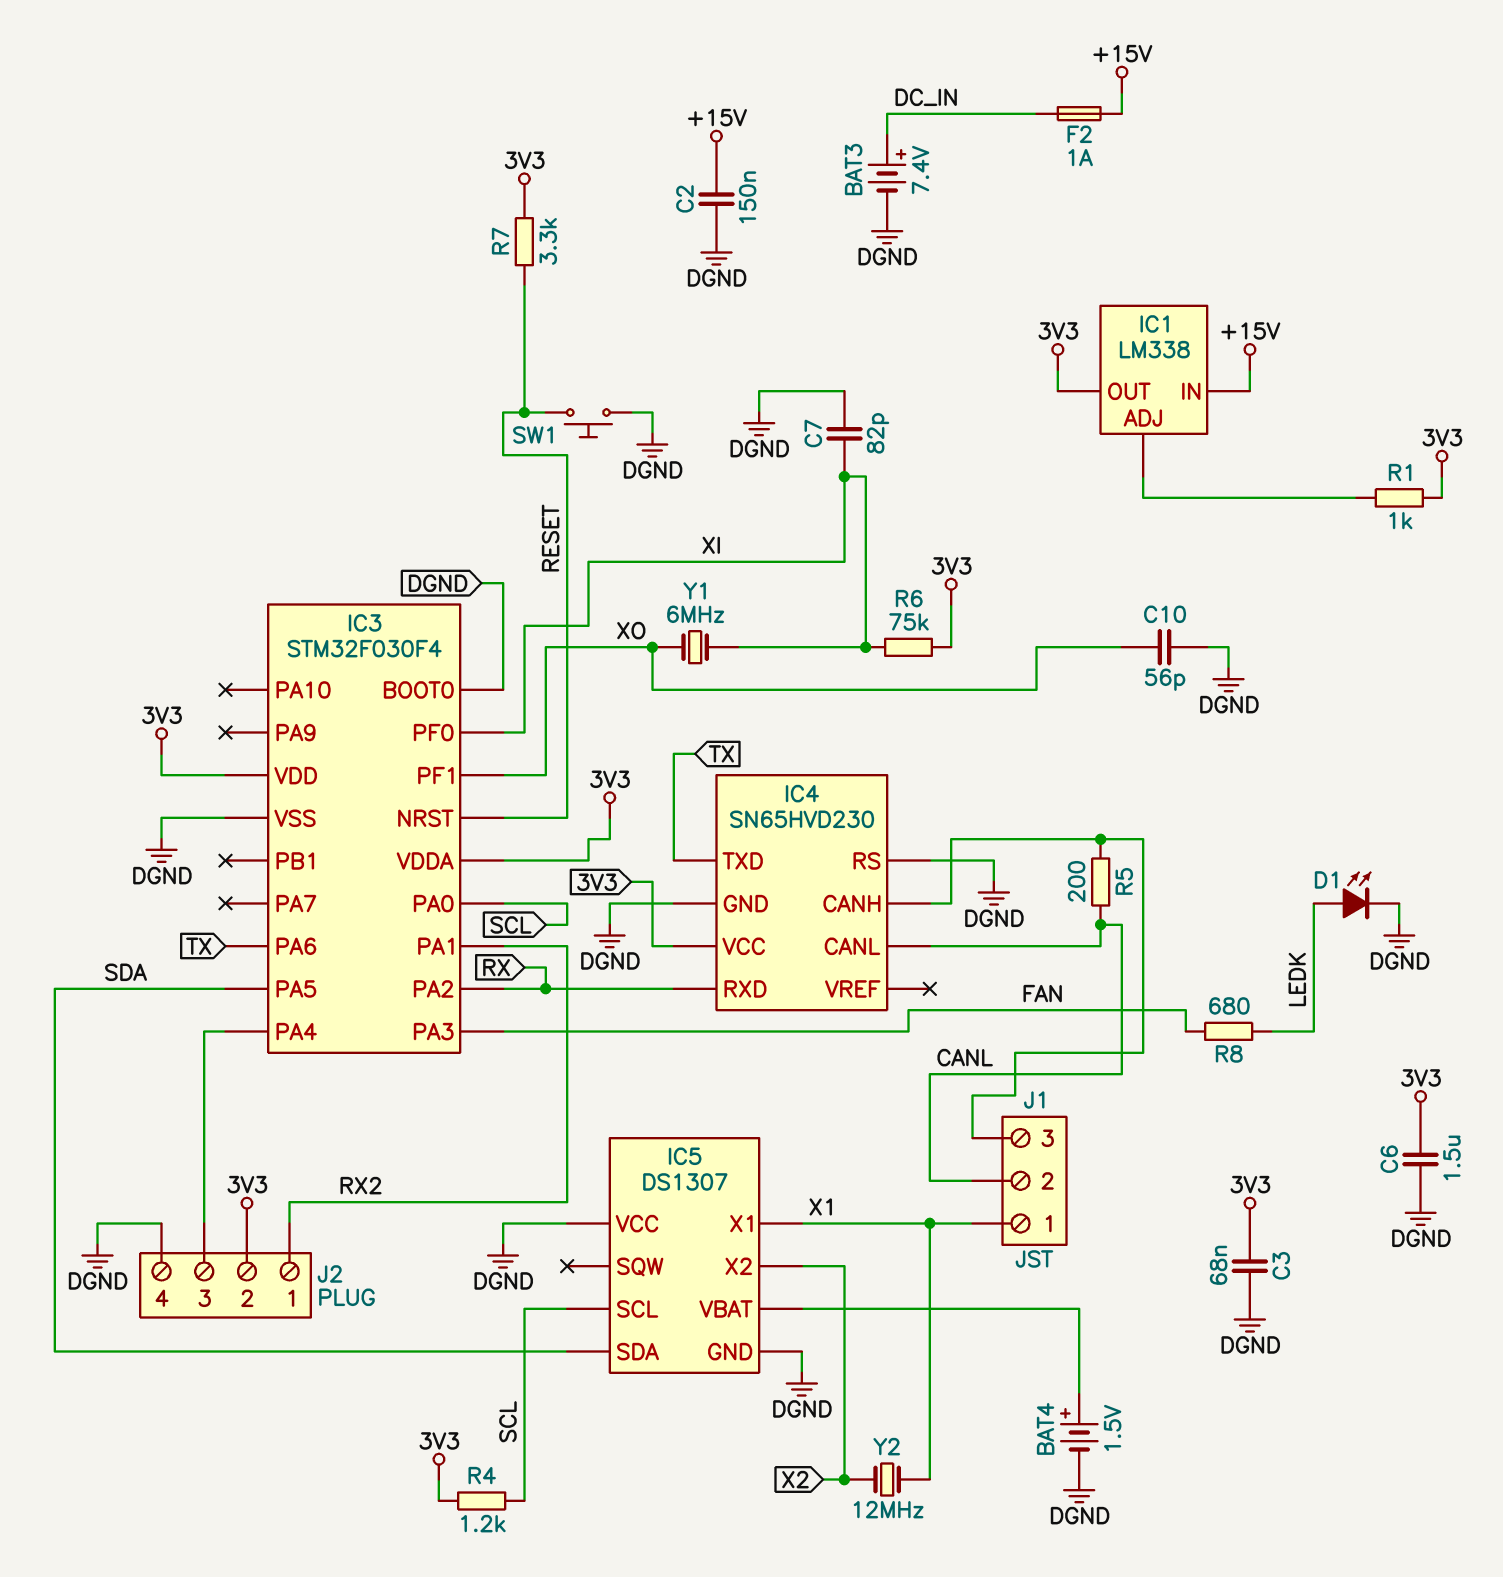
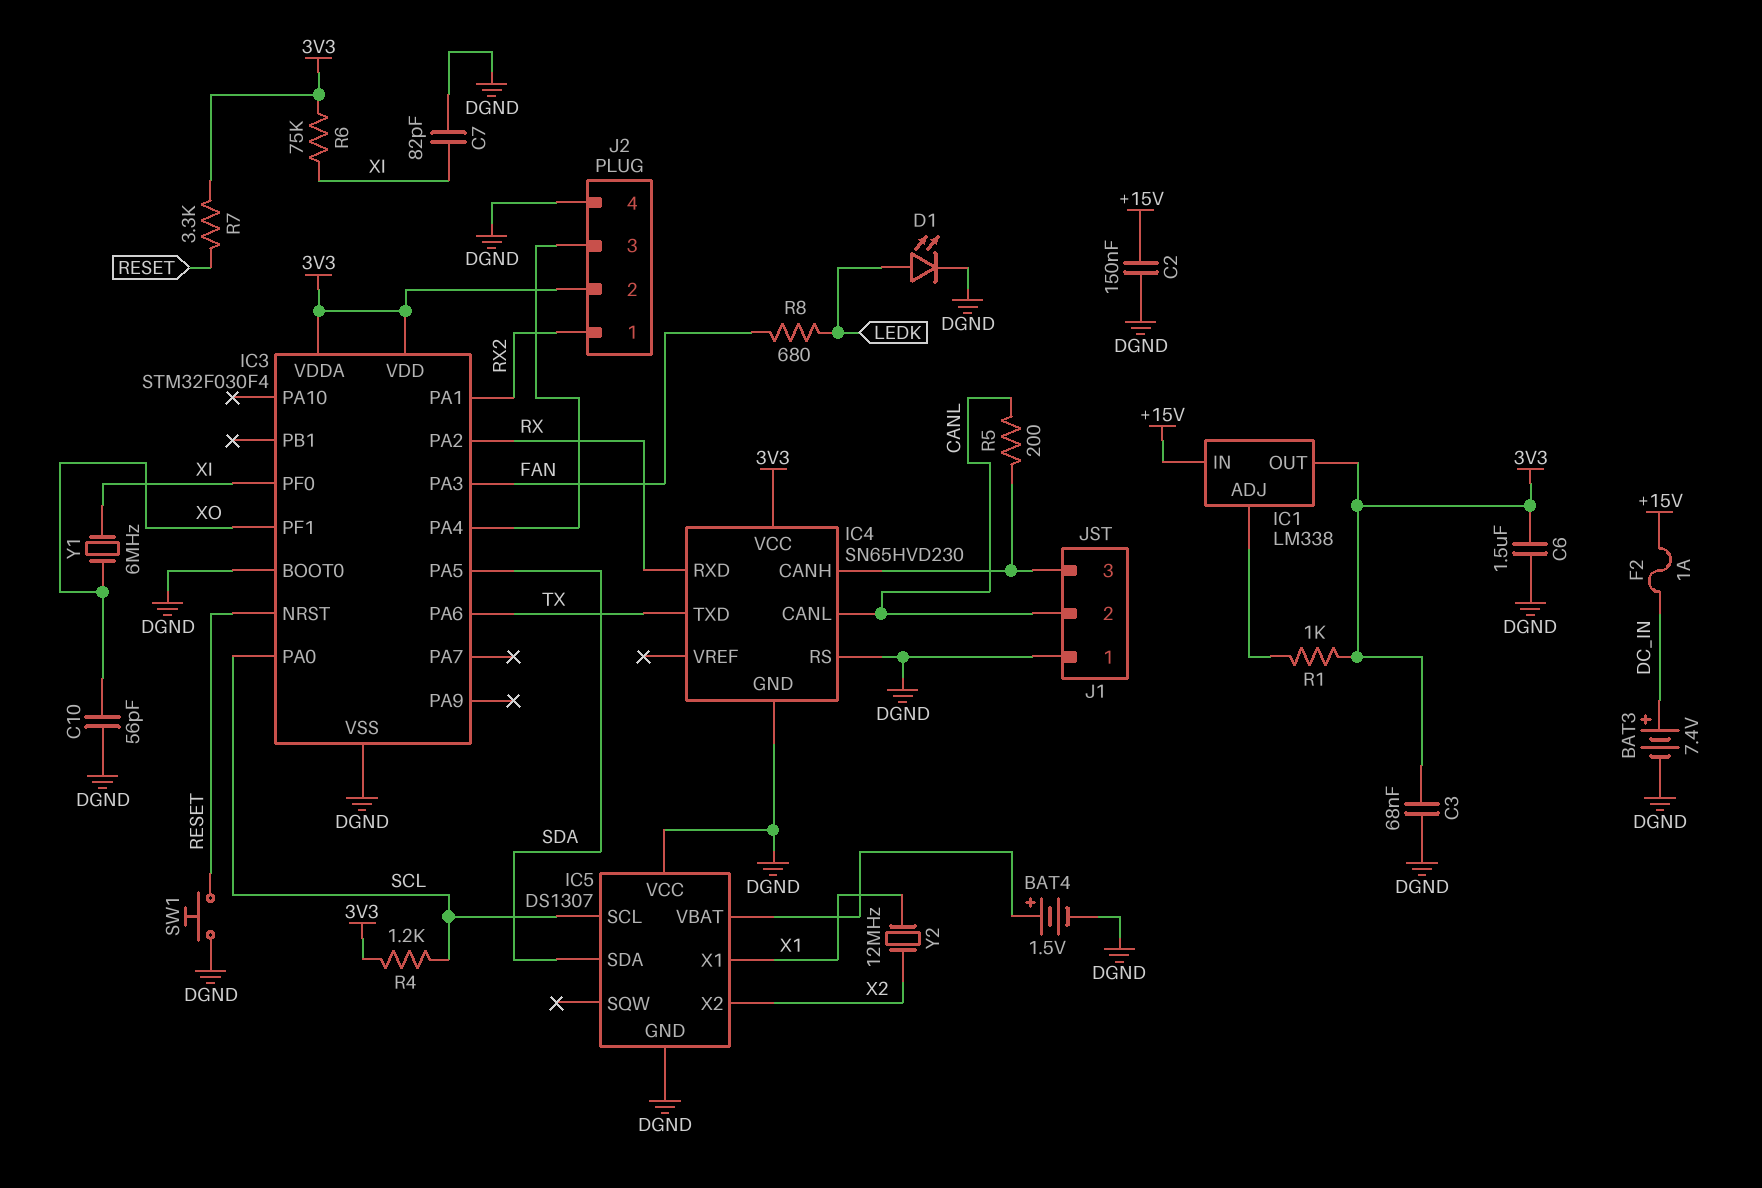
J1 pin 1: X1 -> DGND

